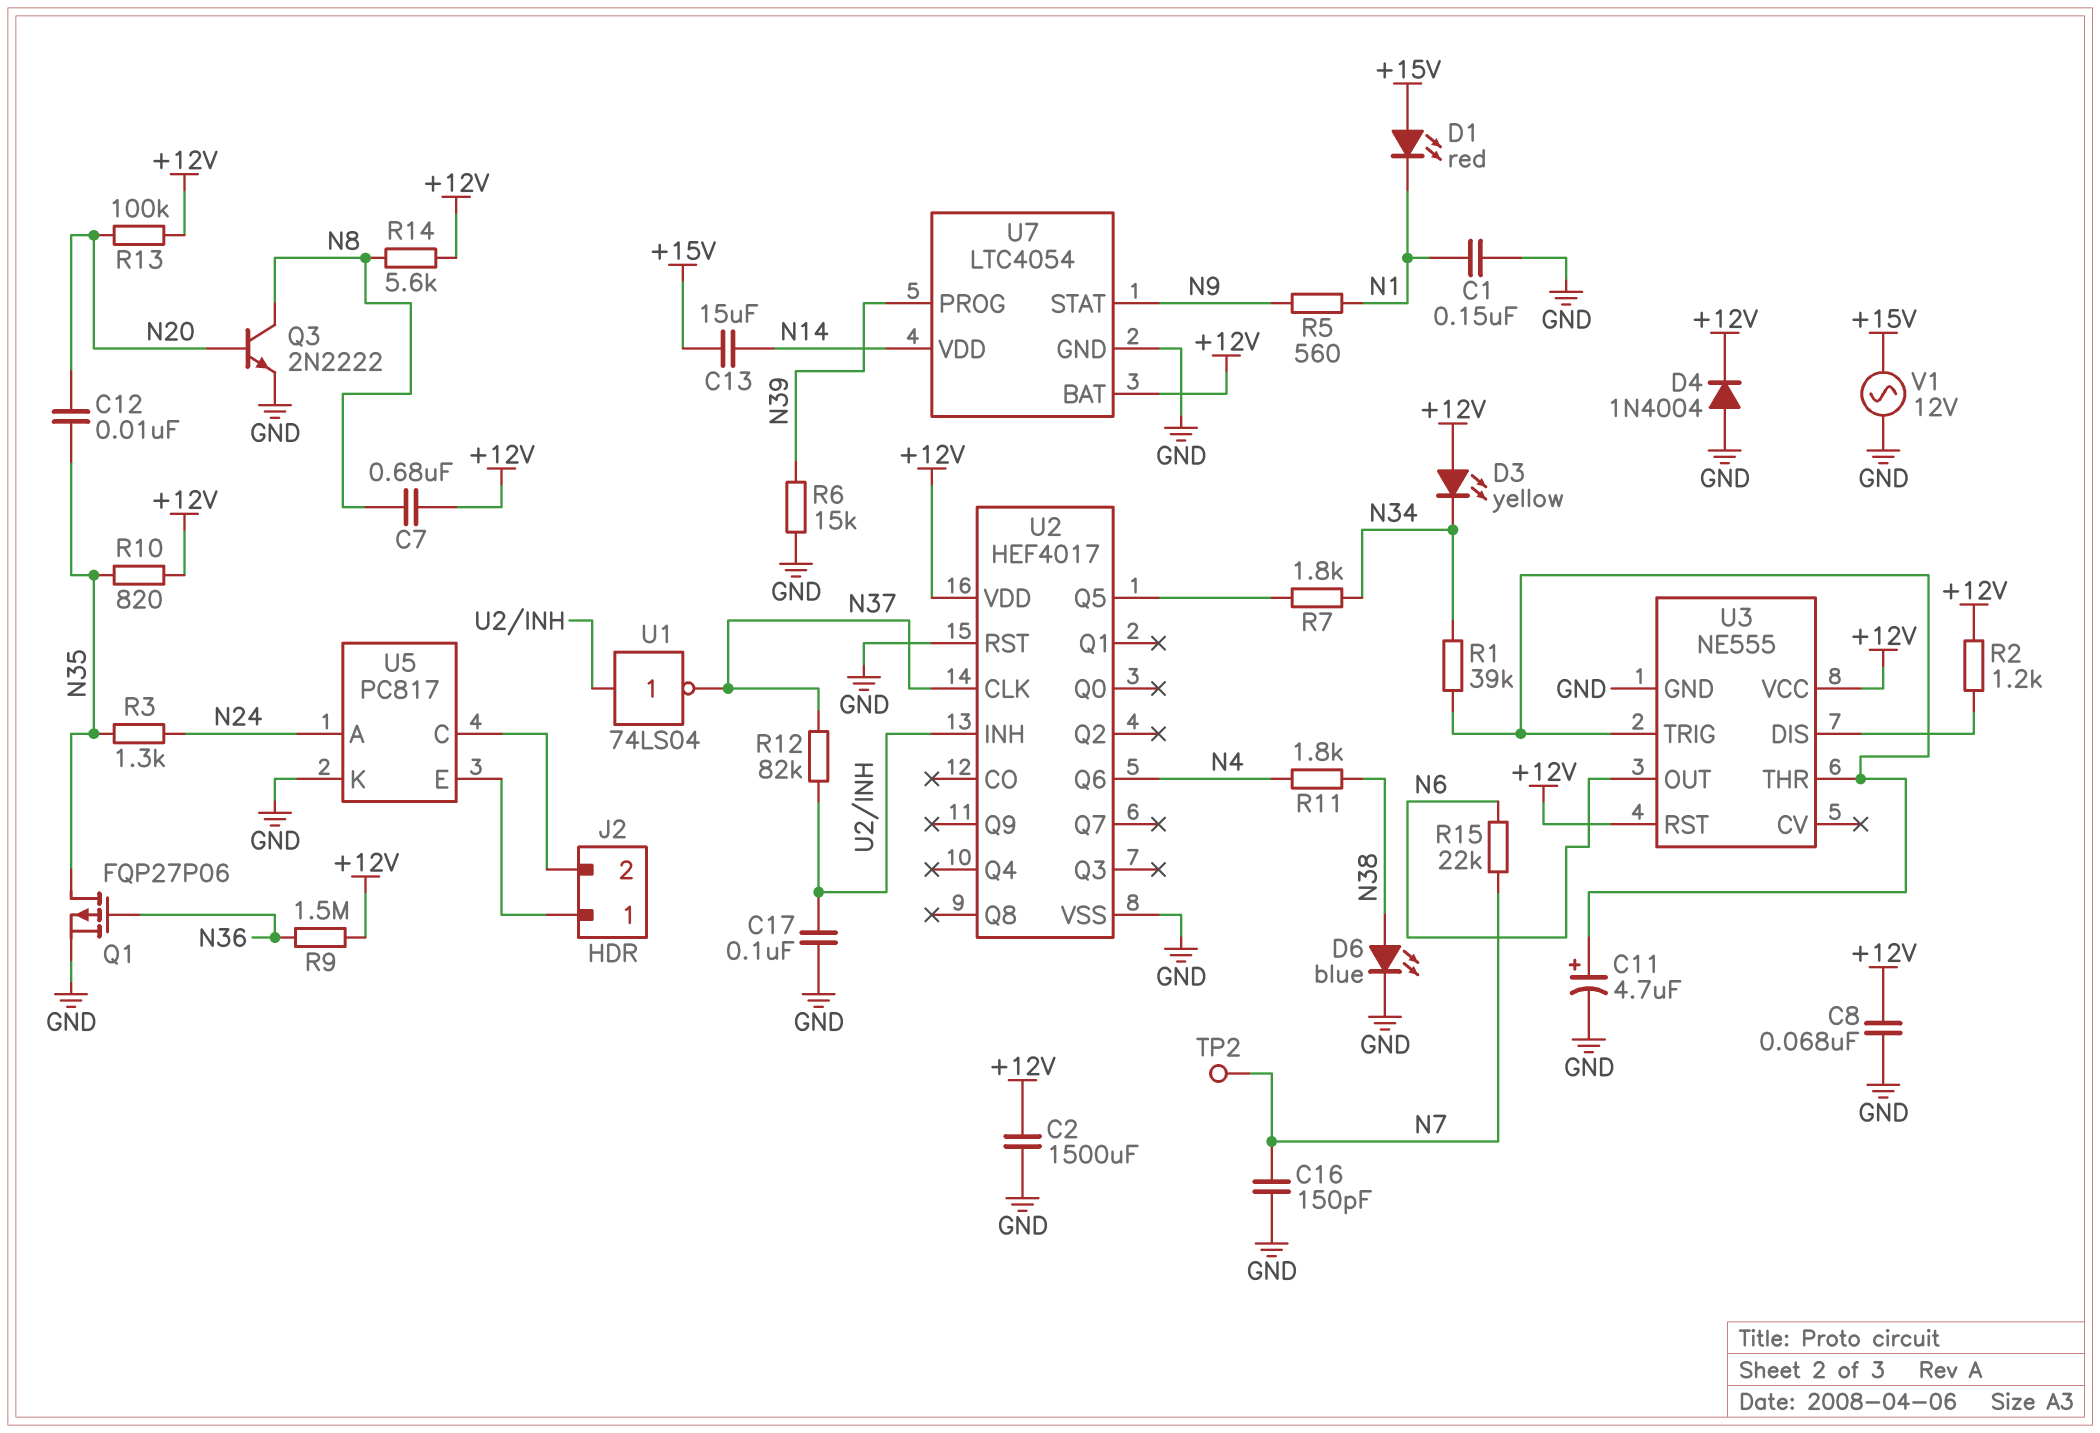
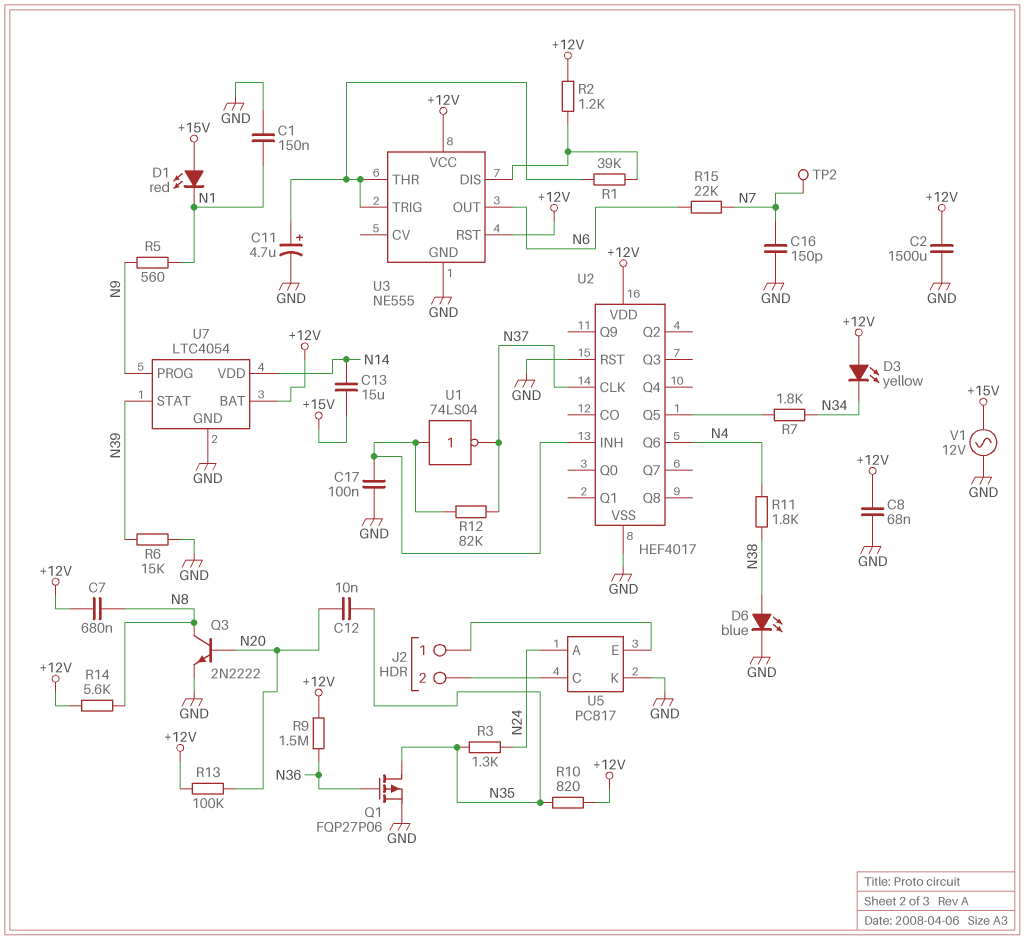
D4: diode 1N4004 (A GND, K +12V) -> none
R1: 39k (N34, U3/THR) -> 39k (U3/DIS, U3/THR)
U7 pin PROG: N39 -> N9
U7 pin STAT: N9 -> N39

